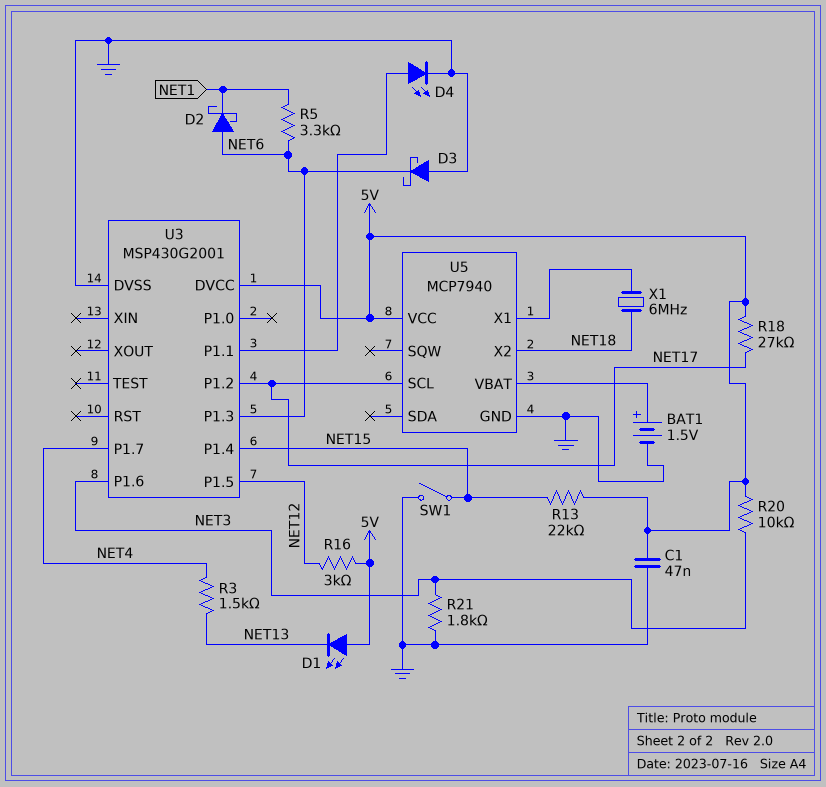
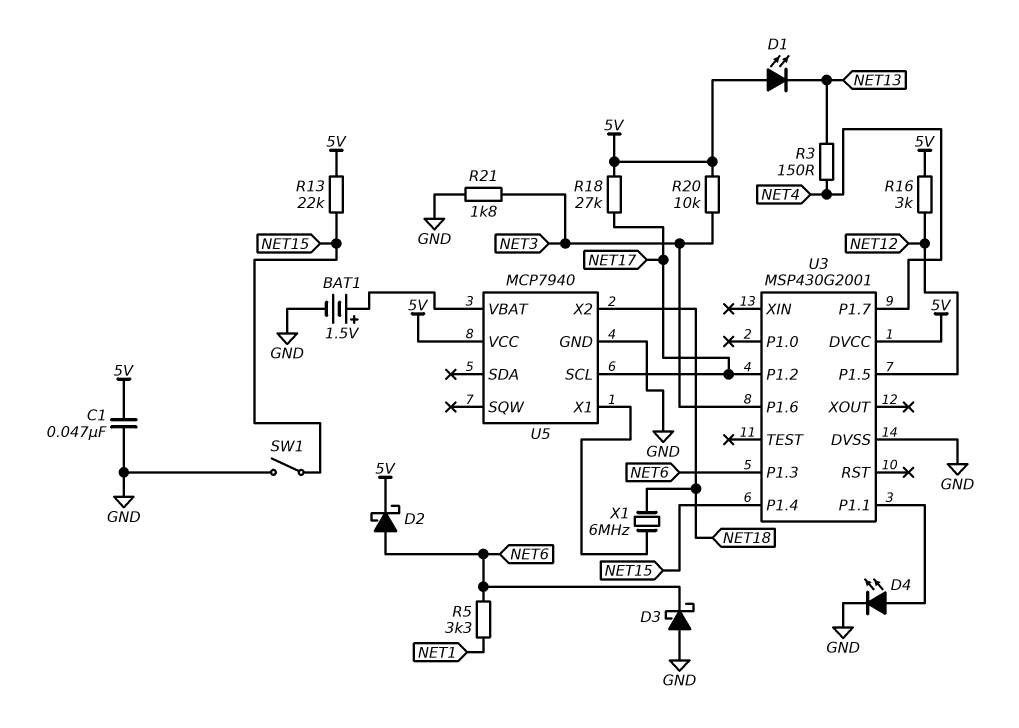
D2: schottky (A NET6, K NET1) -> schottky (A NET6, K 5V)
R3: 1.5k (NET4, NET13) -> 150 (NET4, NET13)

